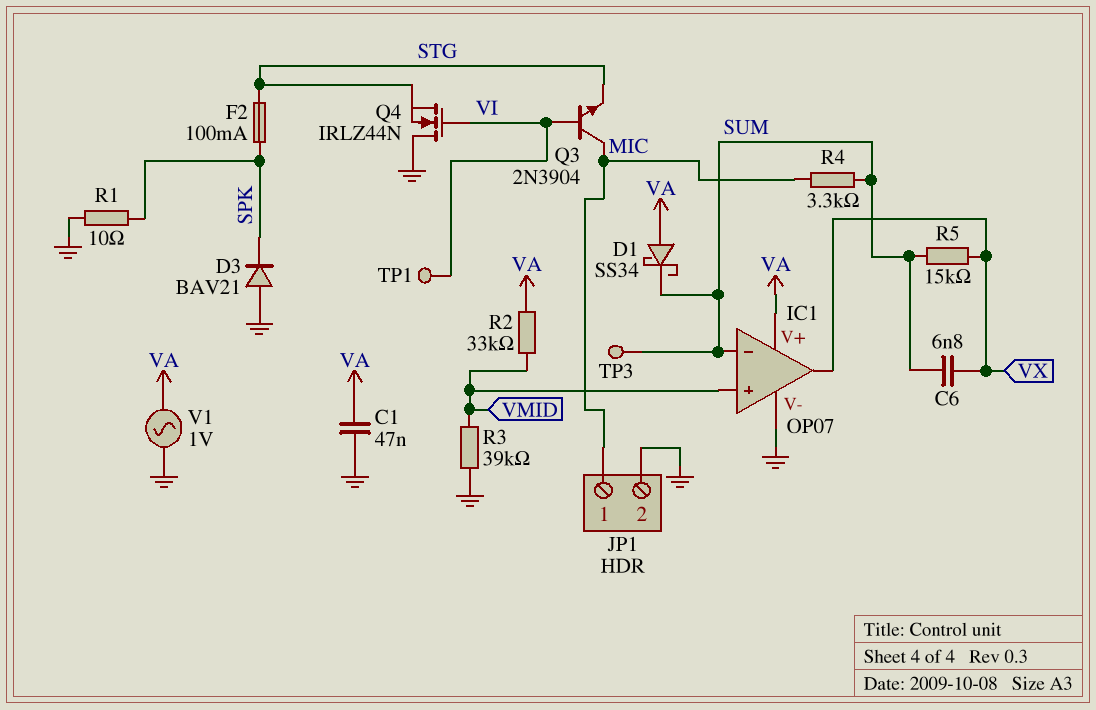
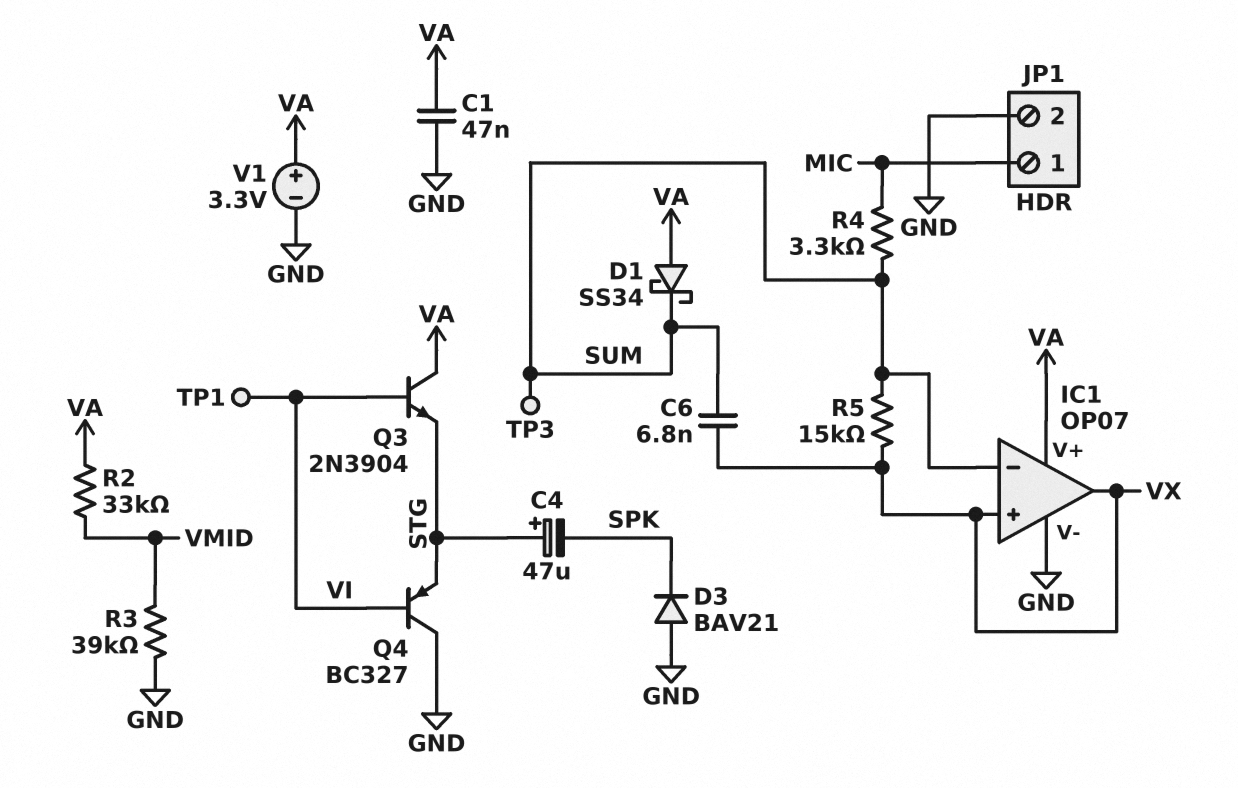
C4: none -> 47uF (plus STG, minus SPK)
F2: 100mA (SPK, STG) -> none
IC1 pin in+: VMID -> VX
Q3: NPN 2N3904 (B VI, C MIC, E STG) -> NPN 2N3904 (B VI, C VA, E STG)
Q4: NMOS IRLZ44N (G VI, D GND, S STG) -> PNP BC327 (B VI, C GND, E STG)
R1: 10 (GND, SPK) -> none
V1: AC 1V (GND, VA) -> 3.3V (plus VA, minus GND)

